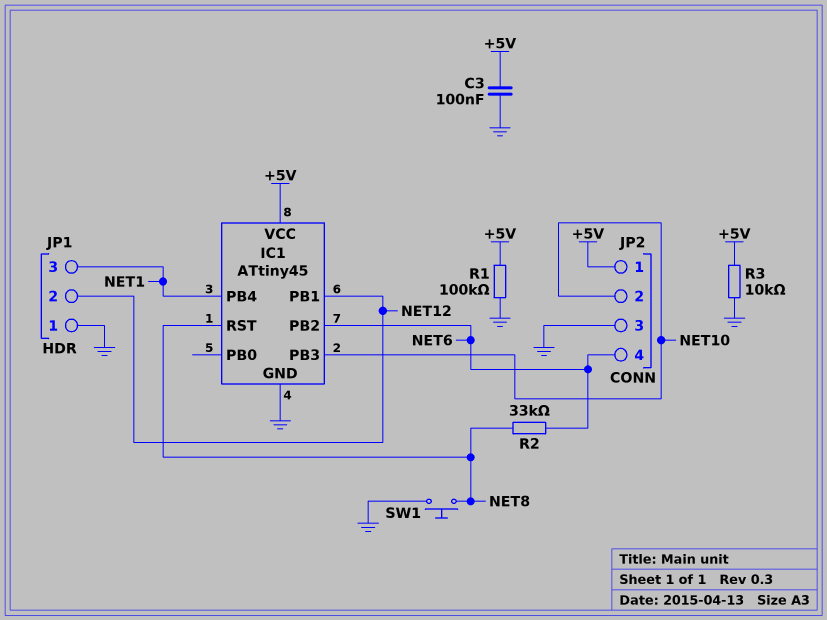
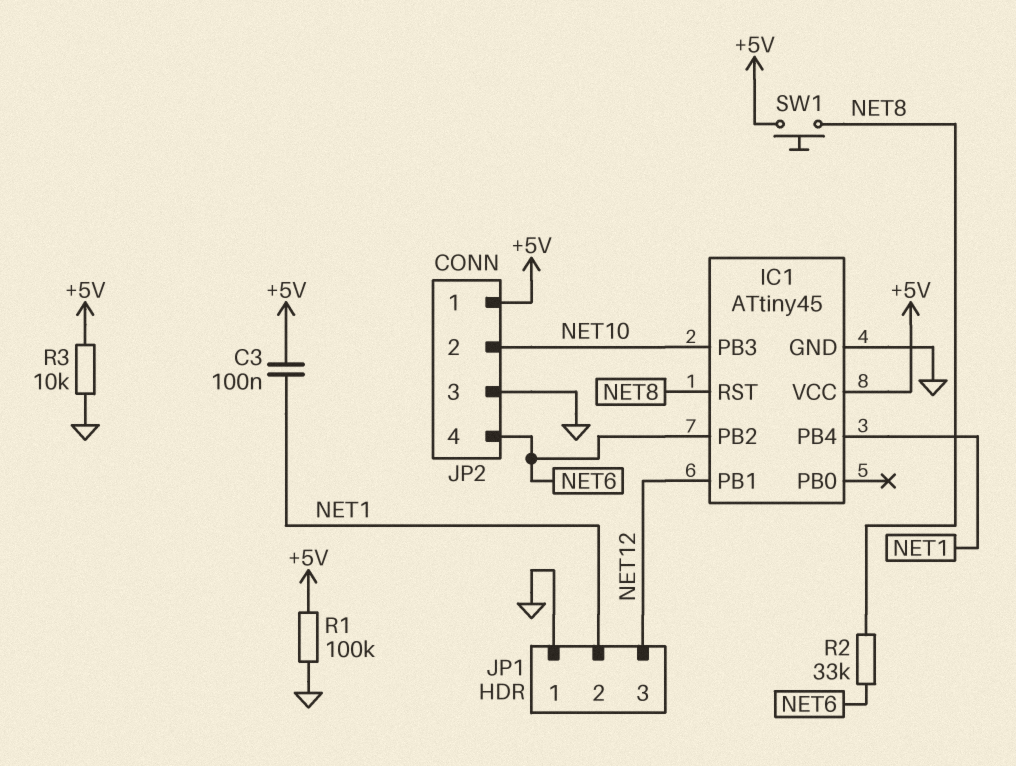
C3: 100nF (+5V, GND) -> 100nF (+5V, NET1)
JP1 pin 2: NET12 -> NET1
JP1 pin 3: NET1 -> NET12
SW1: button (GND, NET8) -> button (+5V, NET8)

